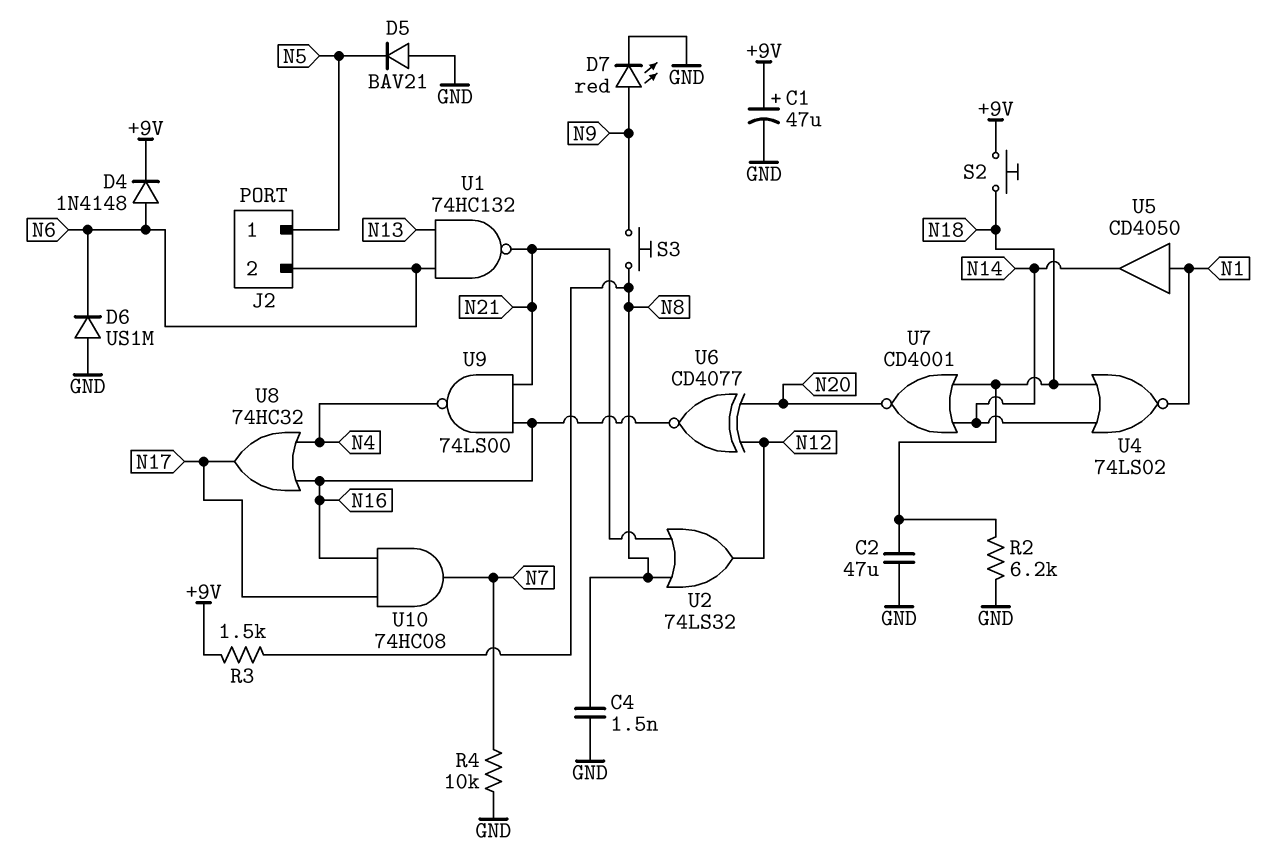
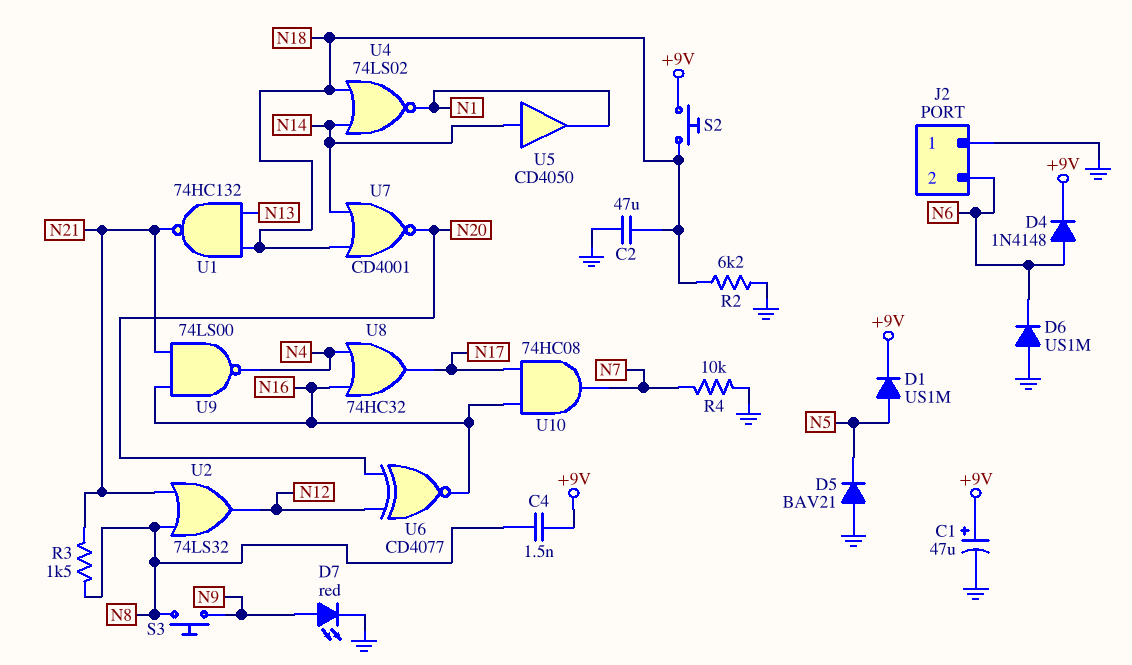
C4: 1.5nF (GND, N8) -> 1.5nF (+9V, N8)
D1: none -> diode US1M (A N5, K +9V)
J2 pin 1: N5 -> GND
R3: 1.5k (+9V, N8) -> 1.5k (N8, N21)
U1: NAND 74HC132 (in N6, in N13, out N21) -> NAND 74HC132 (in N13, in N18, out N21)
U5: buffer CD4050 (in N1, out N14) -> buffer CD4050 (in N14, out N1)

